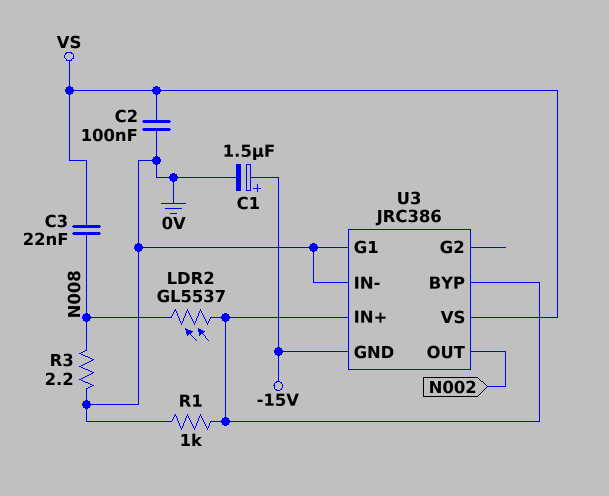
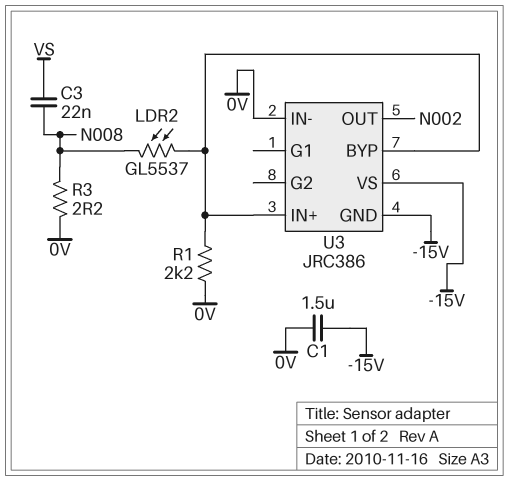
C1: 1.5uF (plus -15V, minus 0V) -> 1.5uF (-15V, 0V)
C2: 100nF (0V, VS) -> none
R1: 1k (0V, U3/BYP) -> 2.2k (0V, U3/BYP)
U3 pin G1: 0V -> none
U3 pin VS: VS -> -15V

